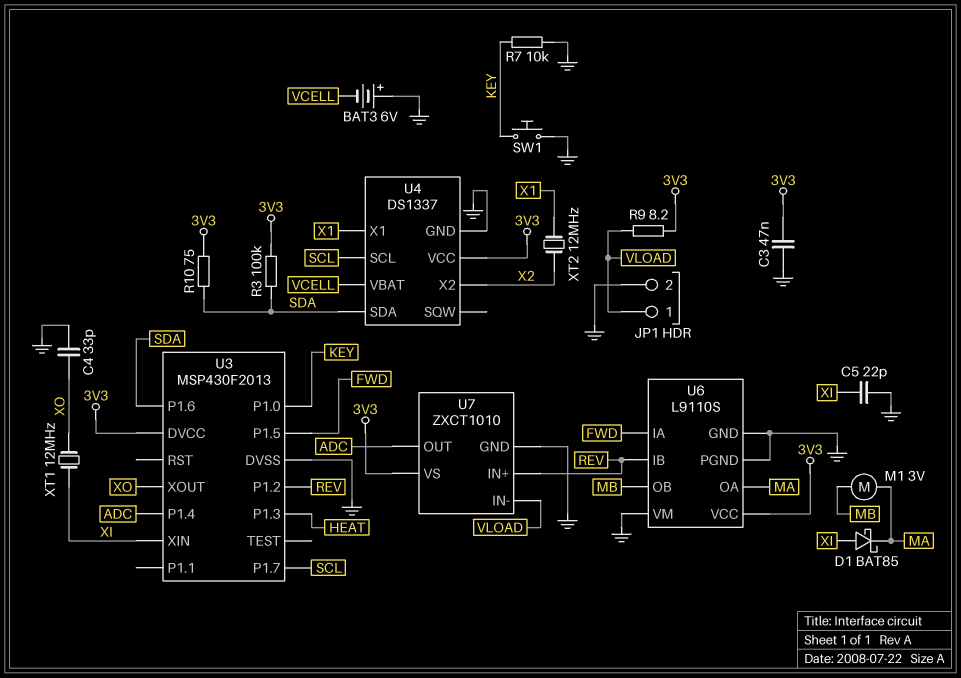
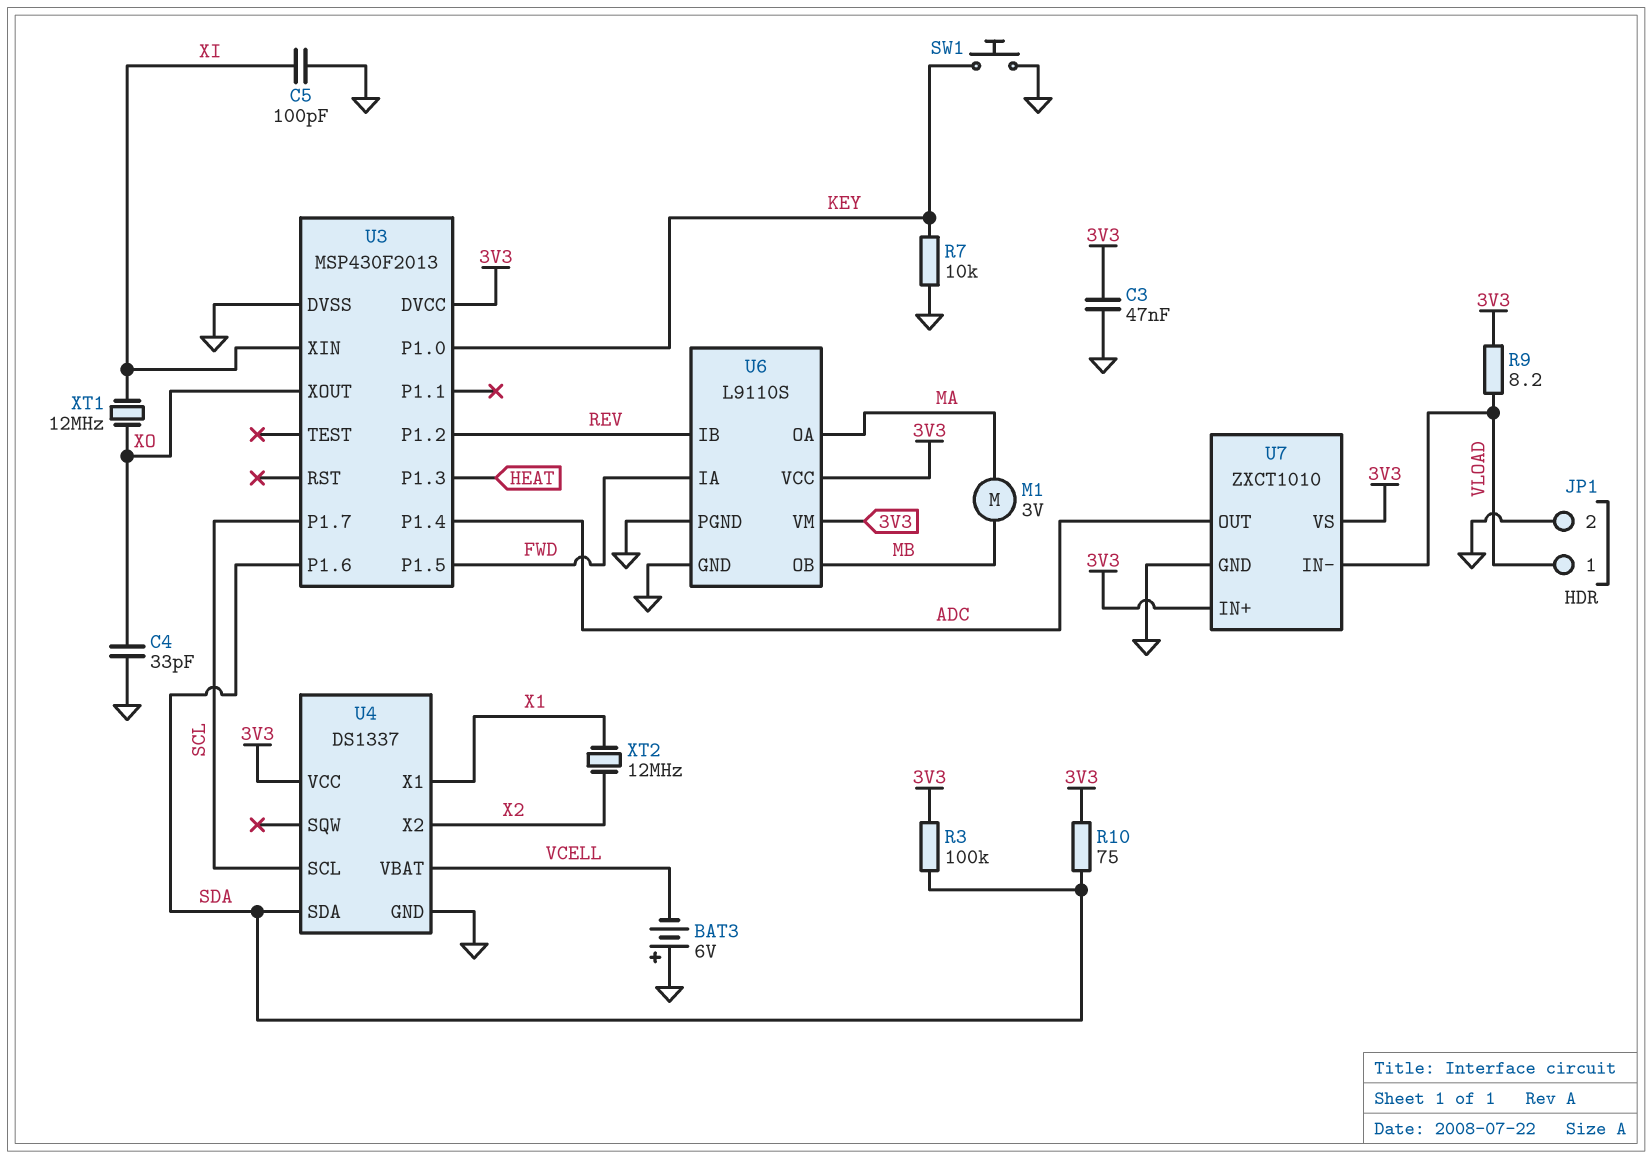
C5: 22pF (GND, XI) -> 100pF (GND, XI)
D1: schottky BAT85 (A XI, K MA) -> none
U6 pin VM: GND -> 3V3
U7 pin IN+: REV -> 3V3

